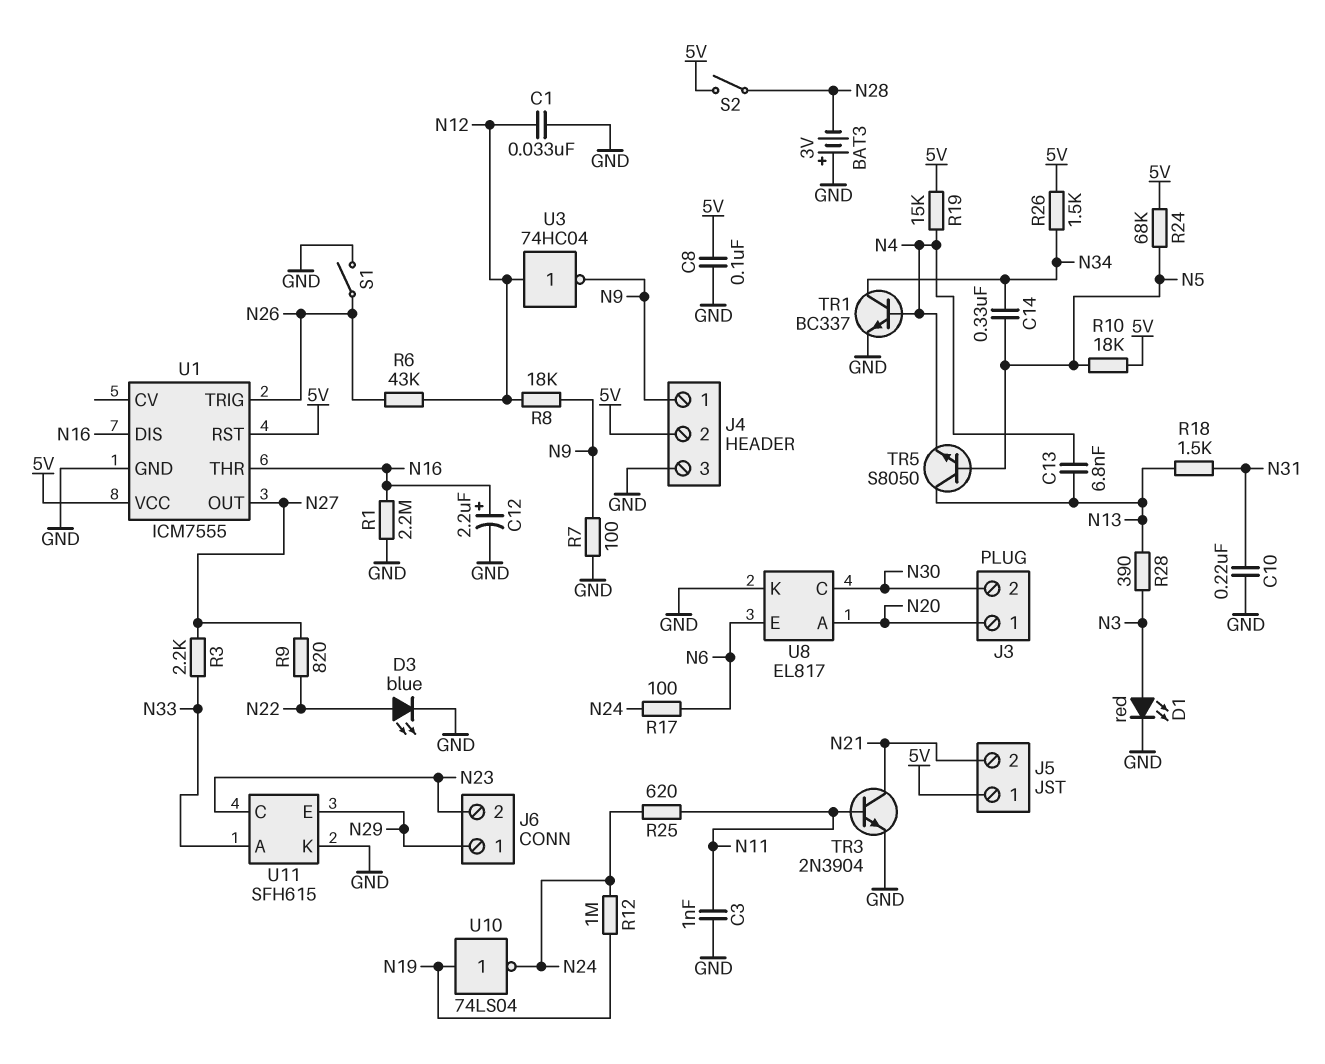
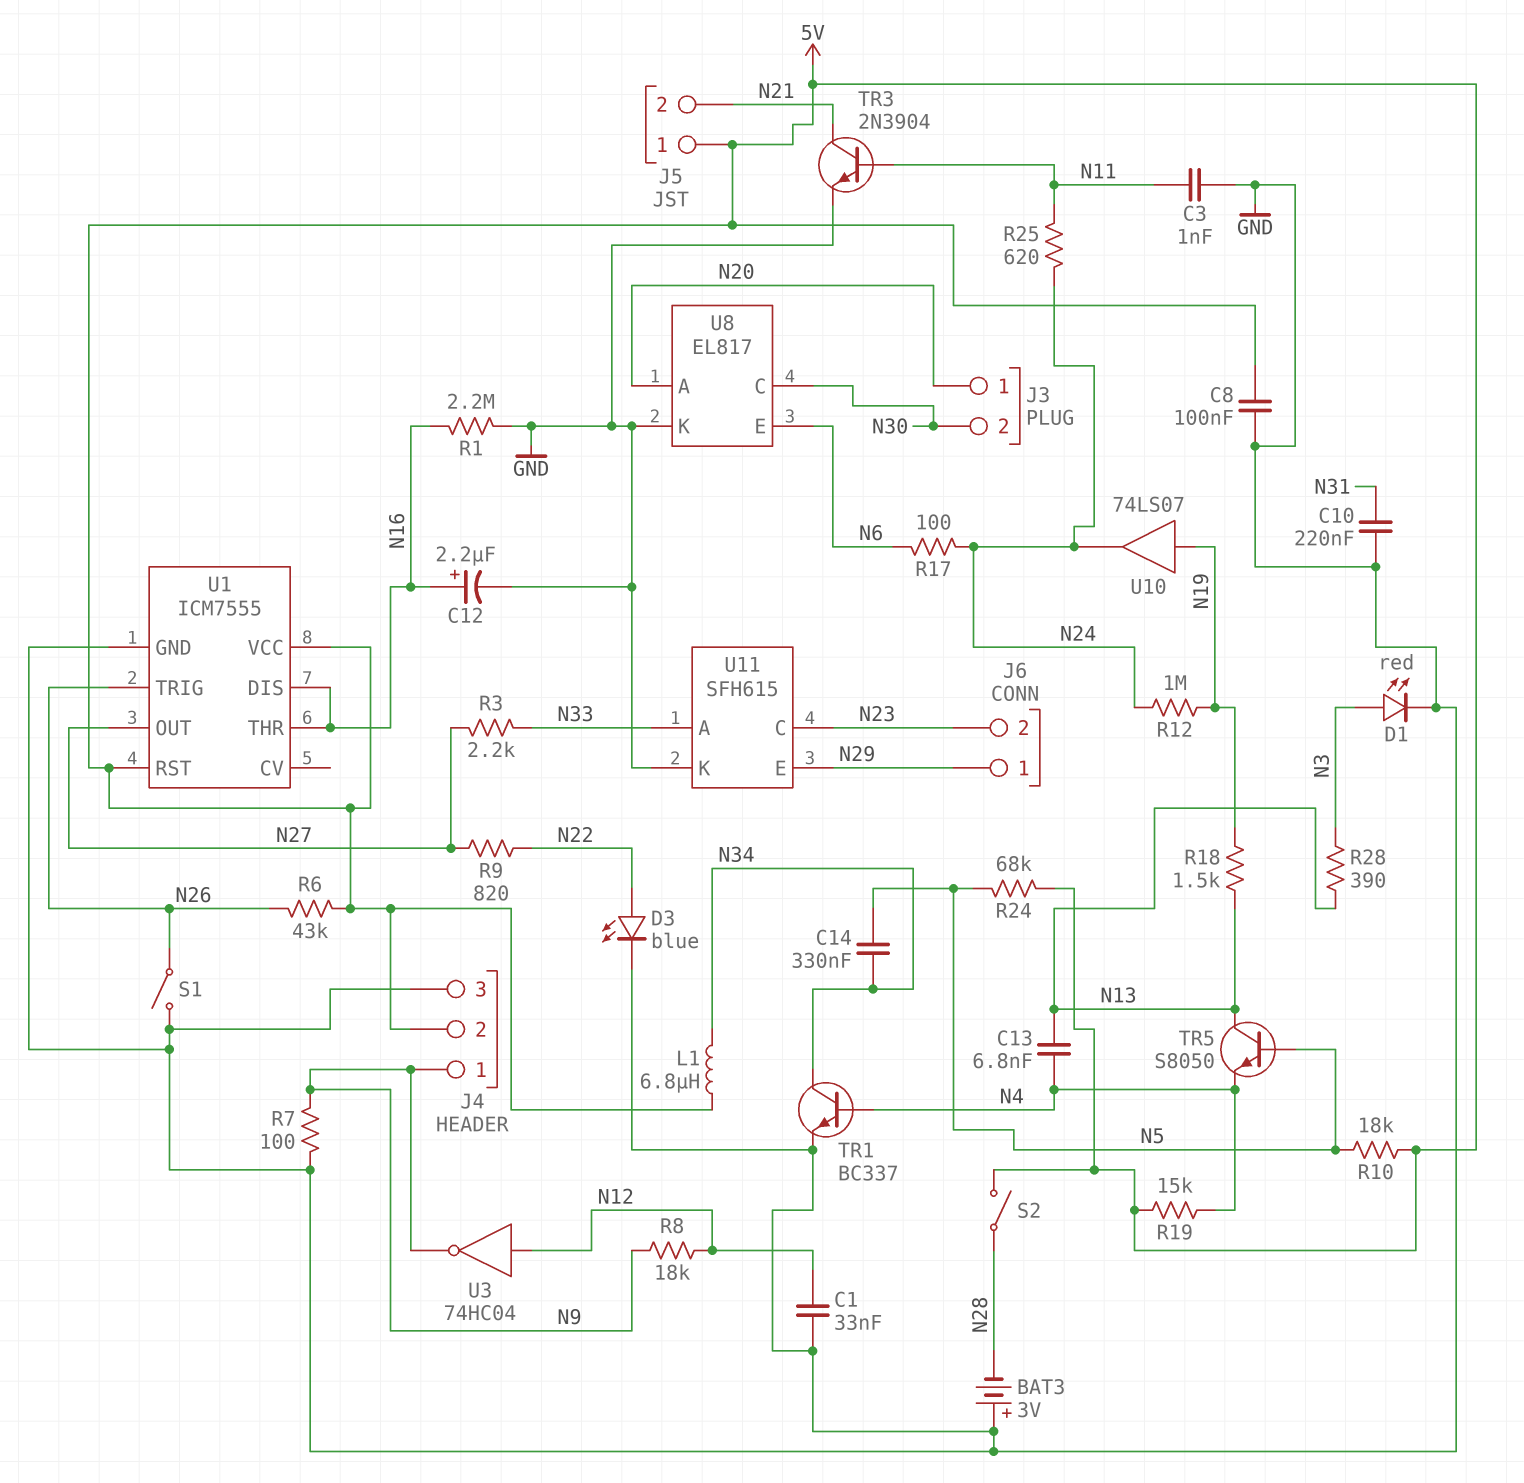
L1: none -> 6.8uH (5V, N34)
R6: 43k (N12, N26) -> 43k (5V, N26)
R18: 1.5k (N13, N31) -> 1.5k (N13, N19)
R26: 1.5k (5V, N34) -> none
U10: NOT 74LS04 (in N19, out N24) -> buffer 74LS07 (in N19, out N24)

